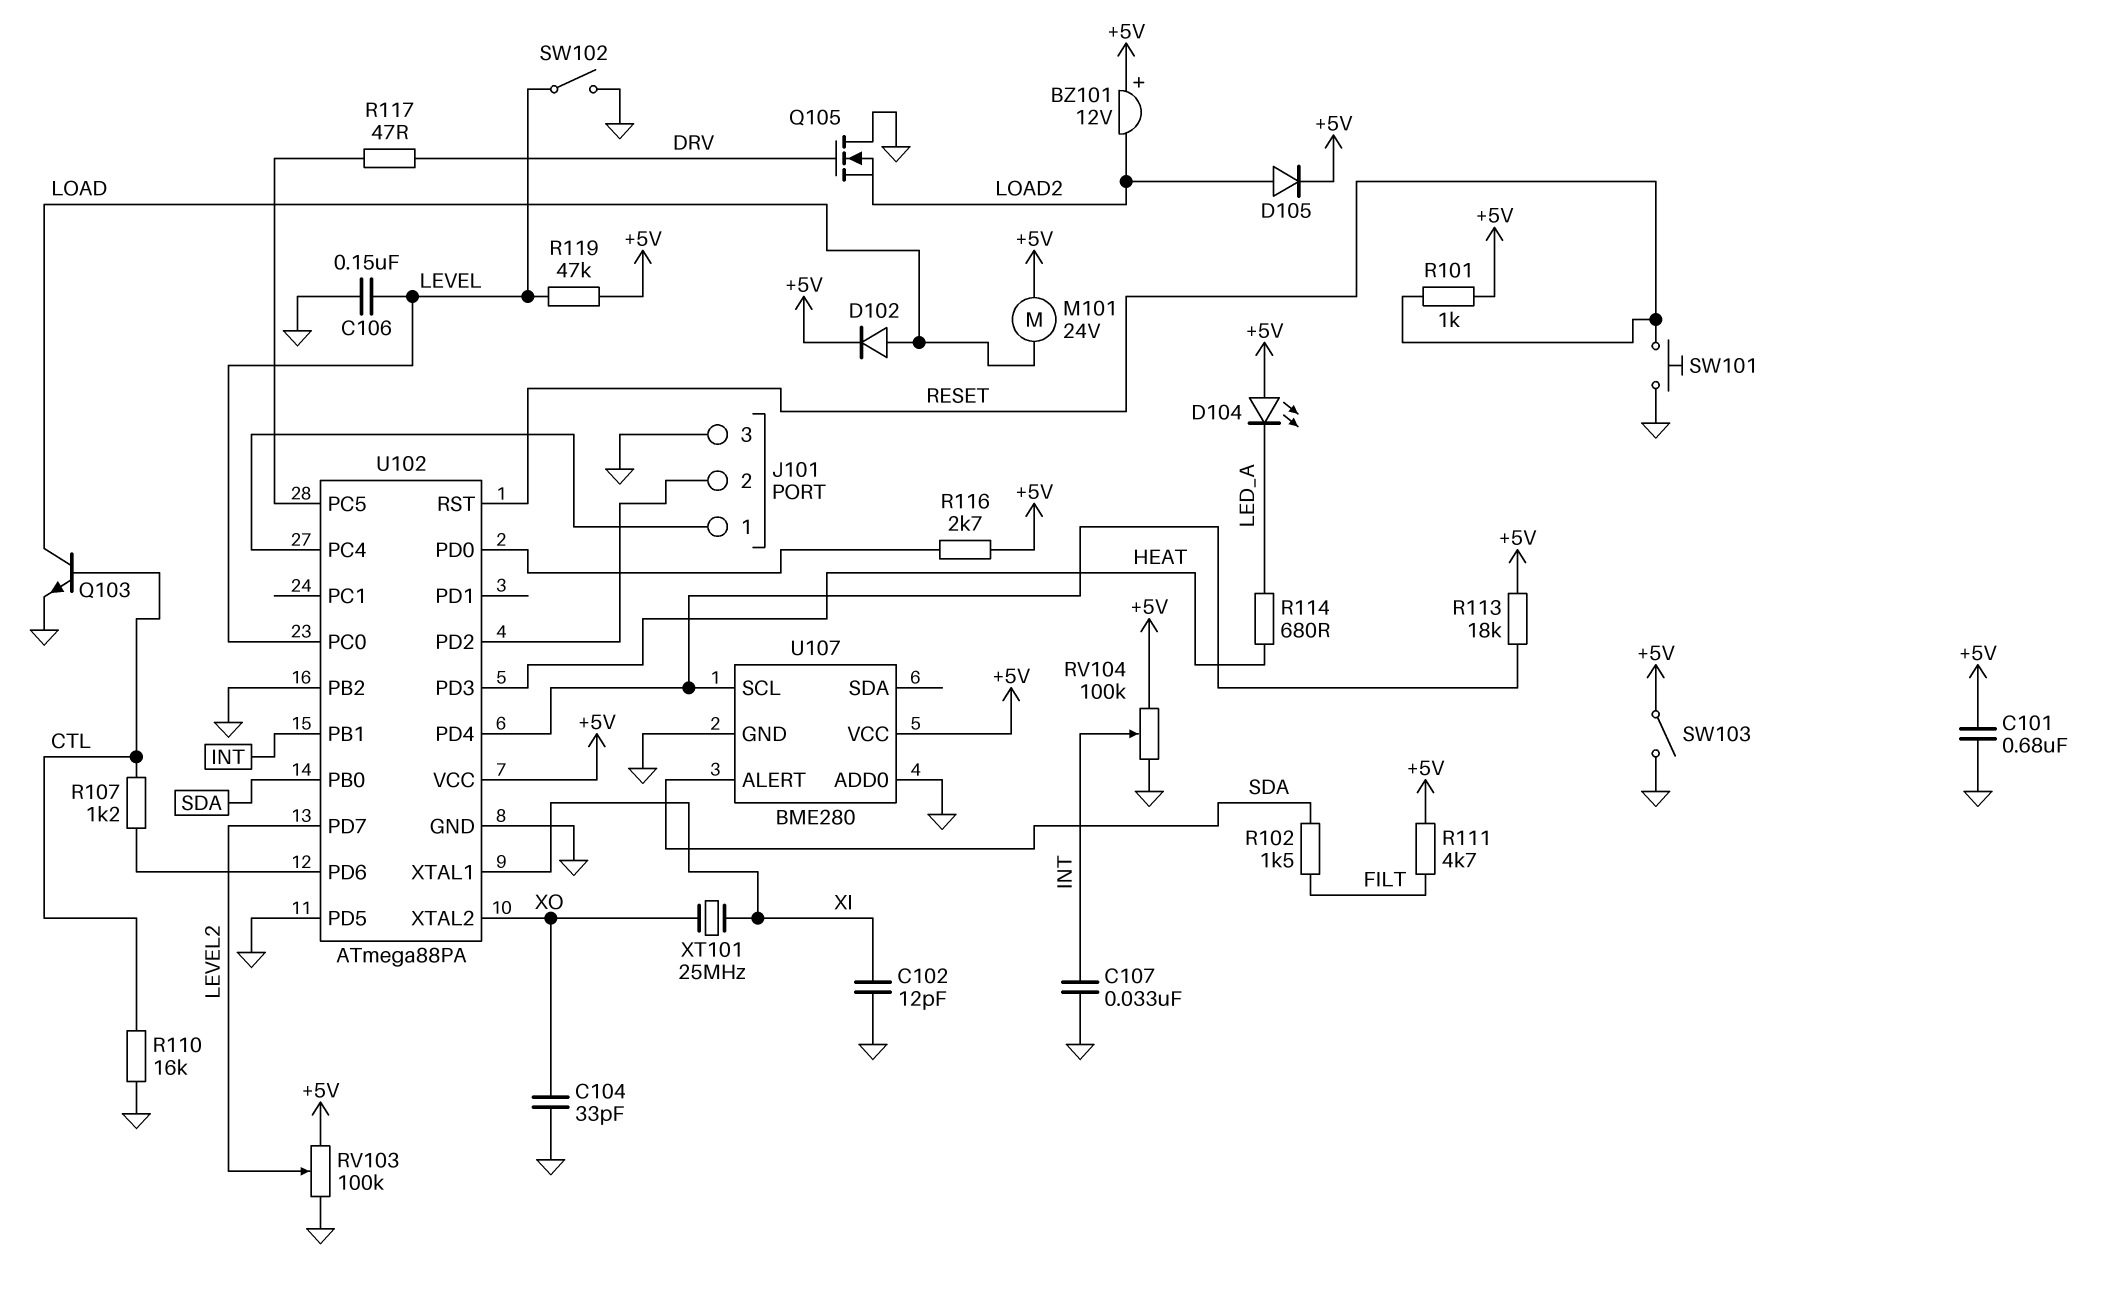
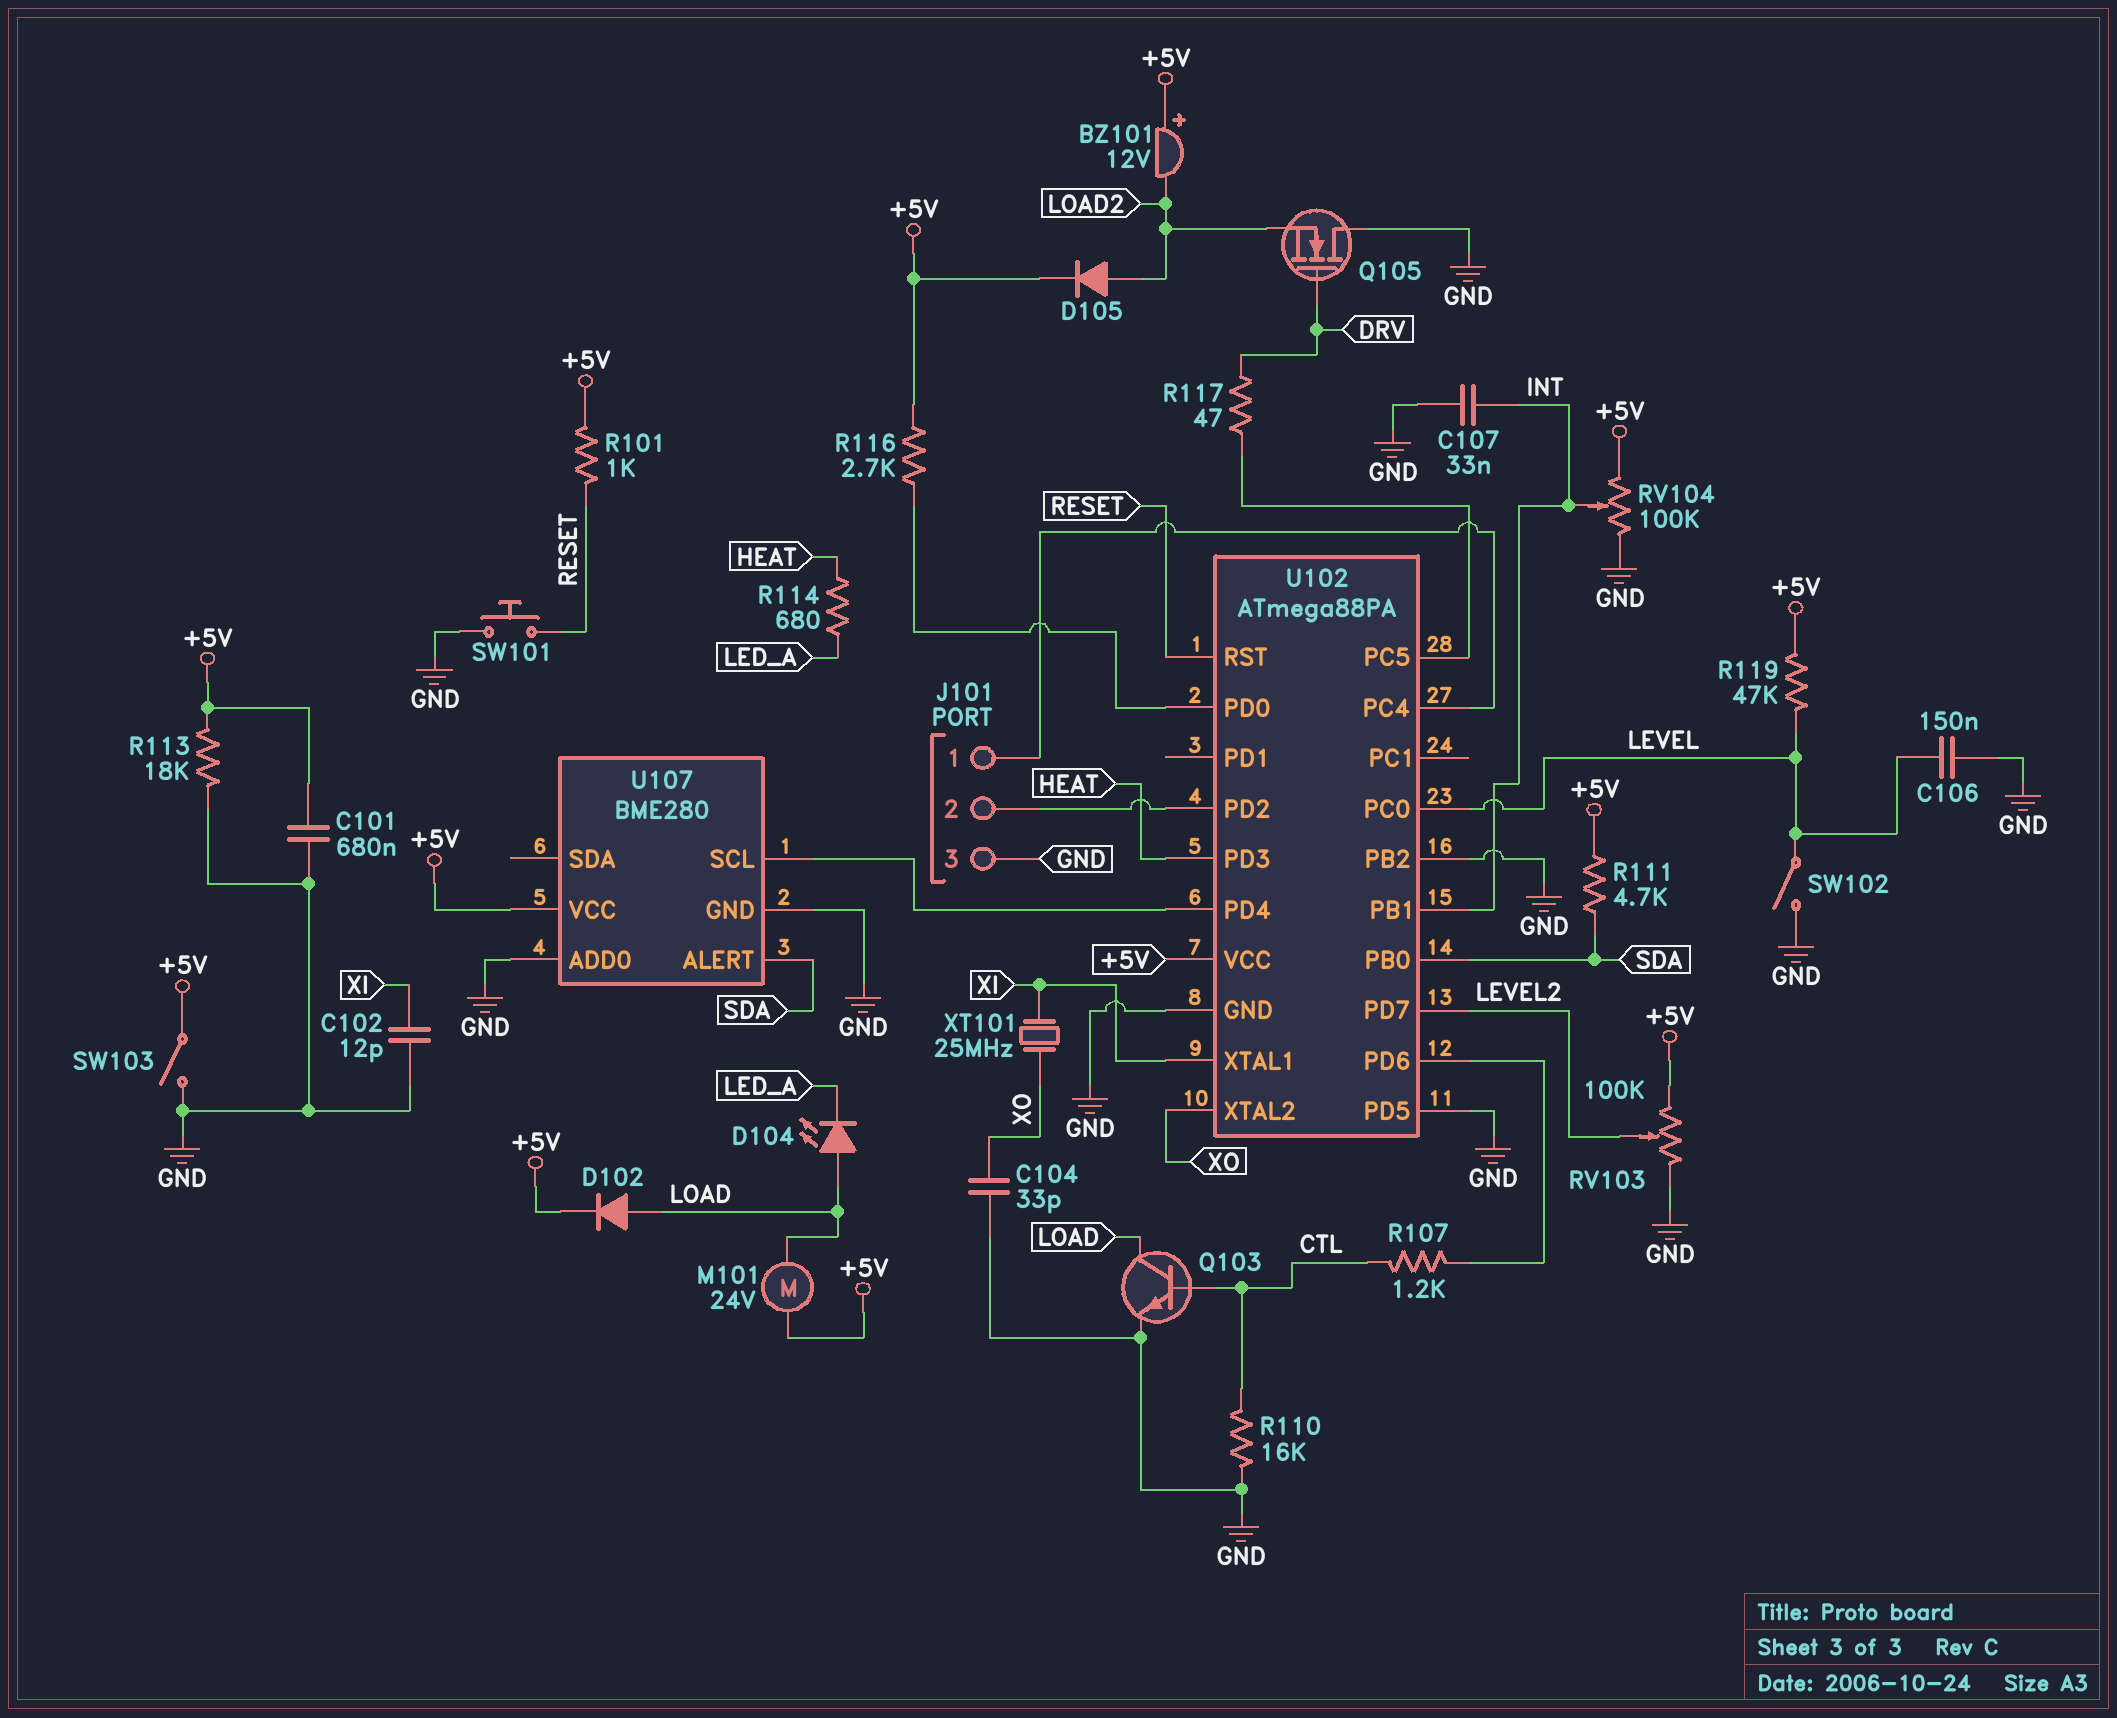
D104: LED (A +5V, K LED_A) -> LED (A LOAD, K LED_A)
R102: 1.5k (FILT, SDA) -> none
R111: 4.7k (+5V, FILT) -> 4.7k (+5V, SDA)
R113: 18k (+5V, U102/PD4) -> 18k (+5V, GND)

